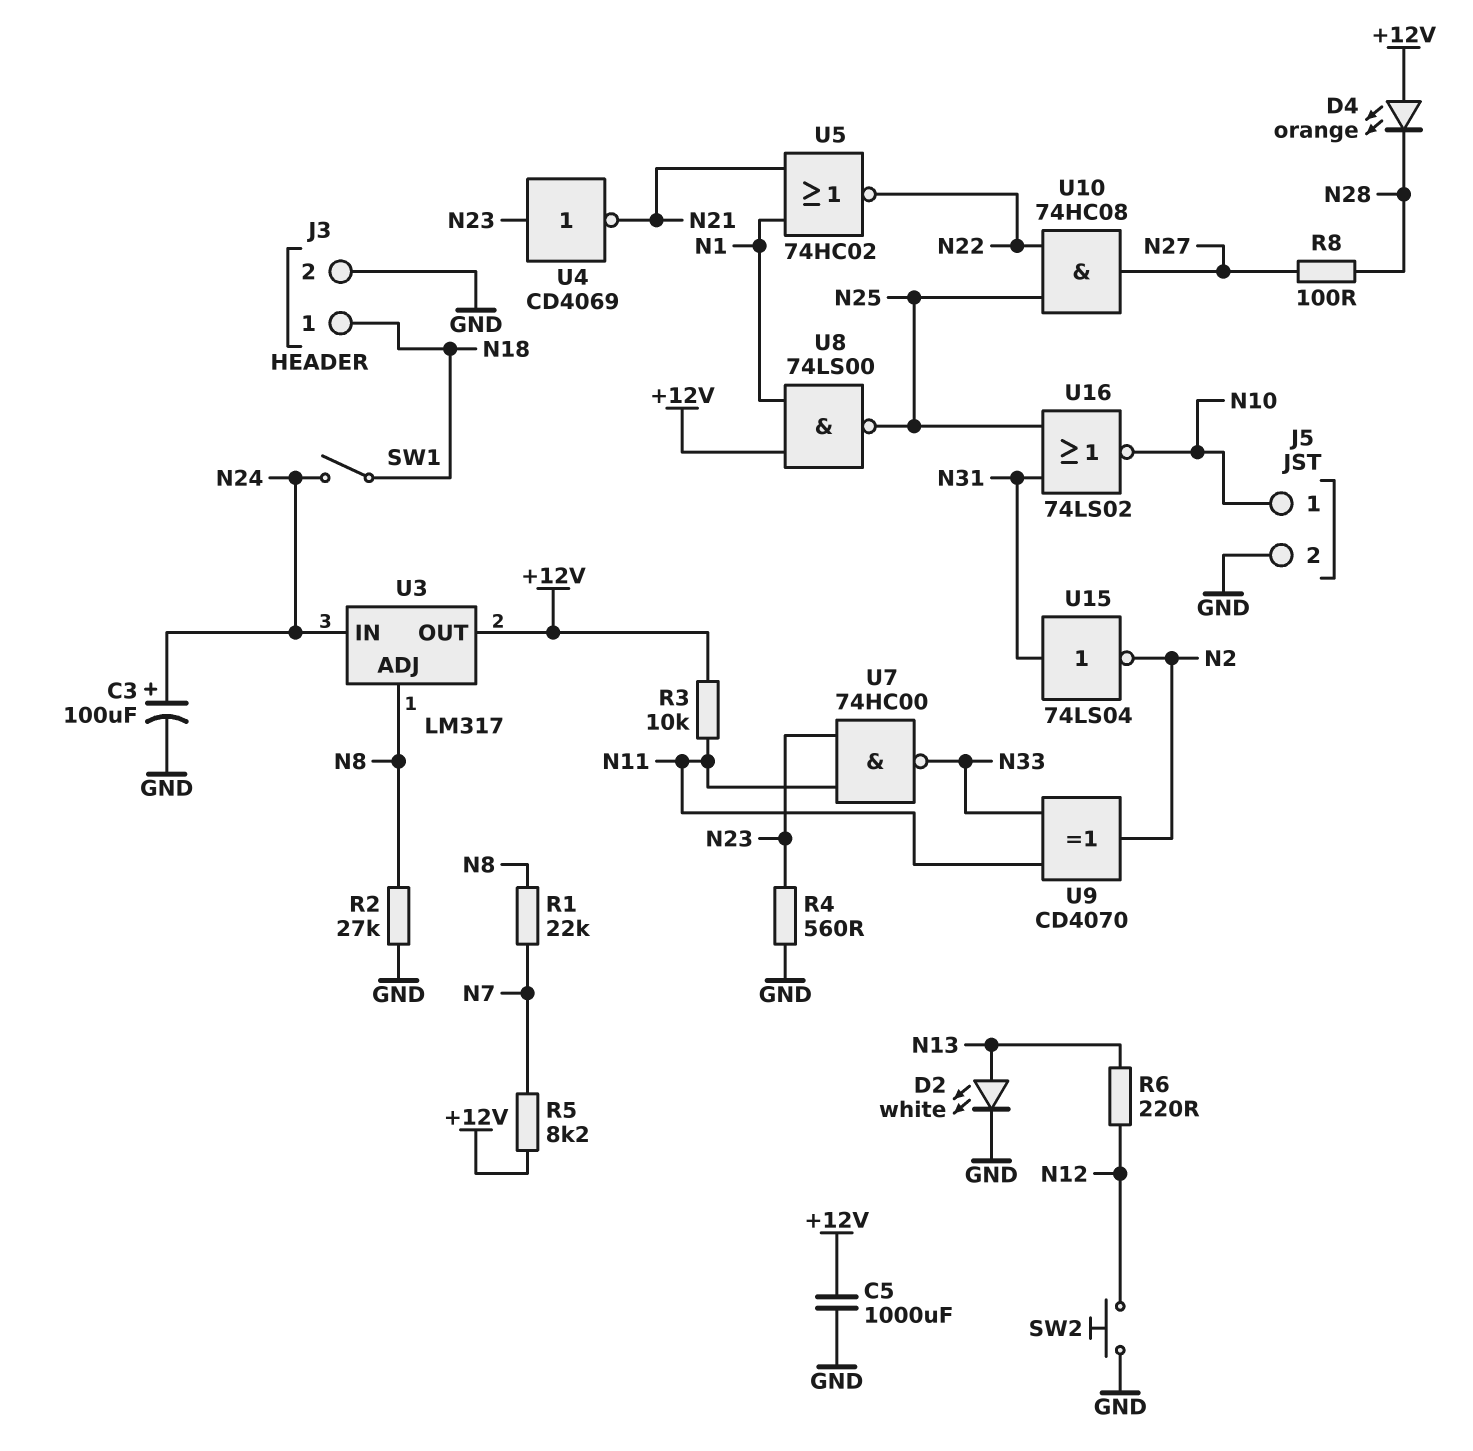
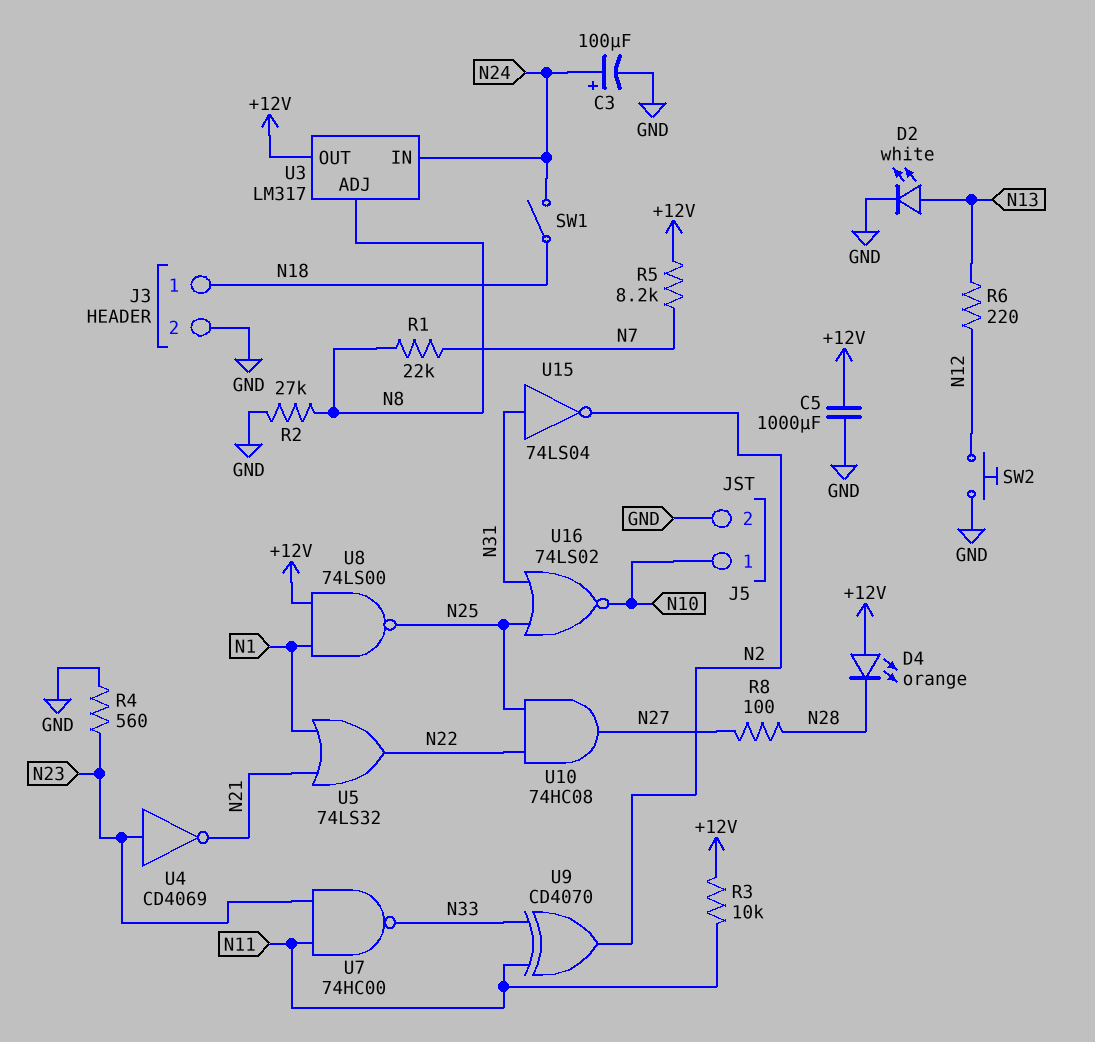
U5: NOR 74HC02 (in N1, in N21, out N22) -> OR 74LS32 (in N1, in N21, out N22)

